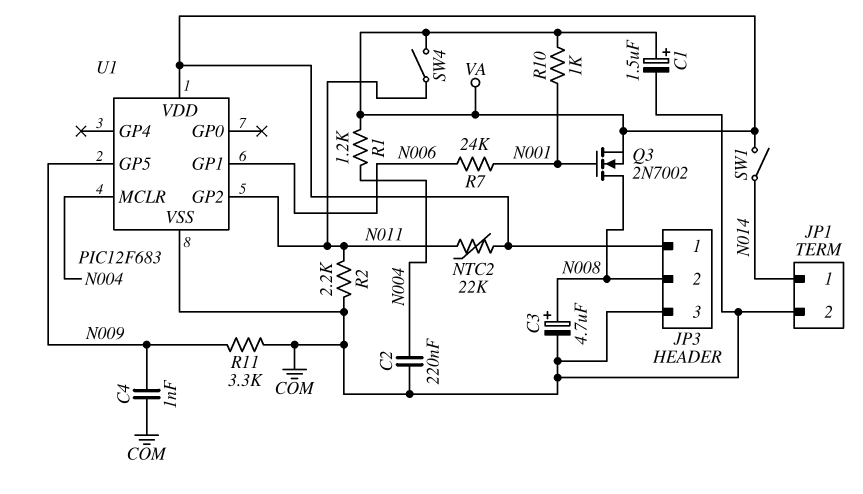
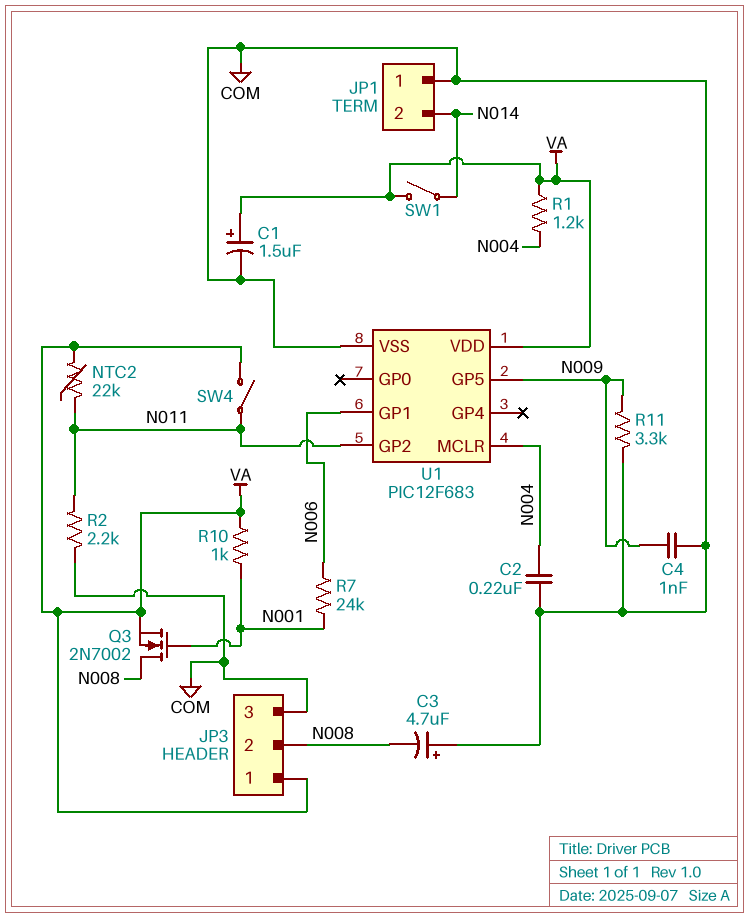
C3: 4.7uF (plus N008, minus COM) -> 4.7uF (plus COM, minus N008)
JP1 pin 1: N014 -> COM
JP1 pin 2: COM -> N014

